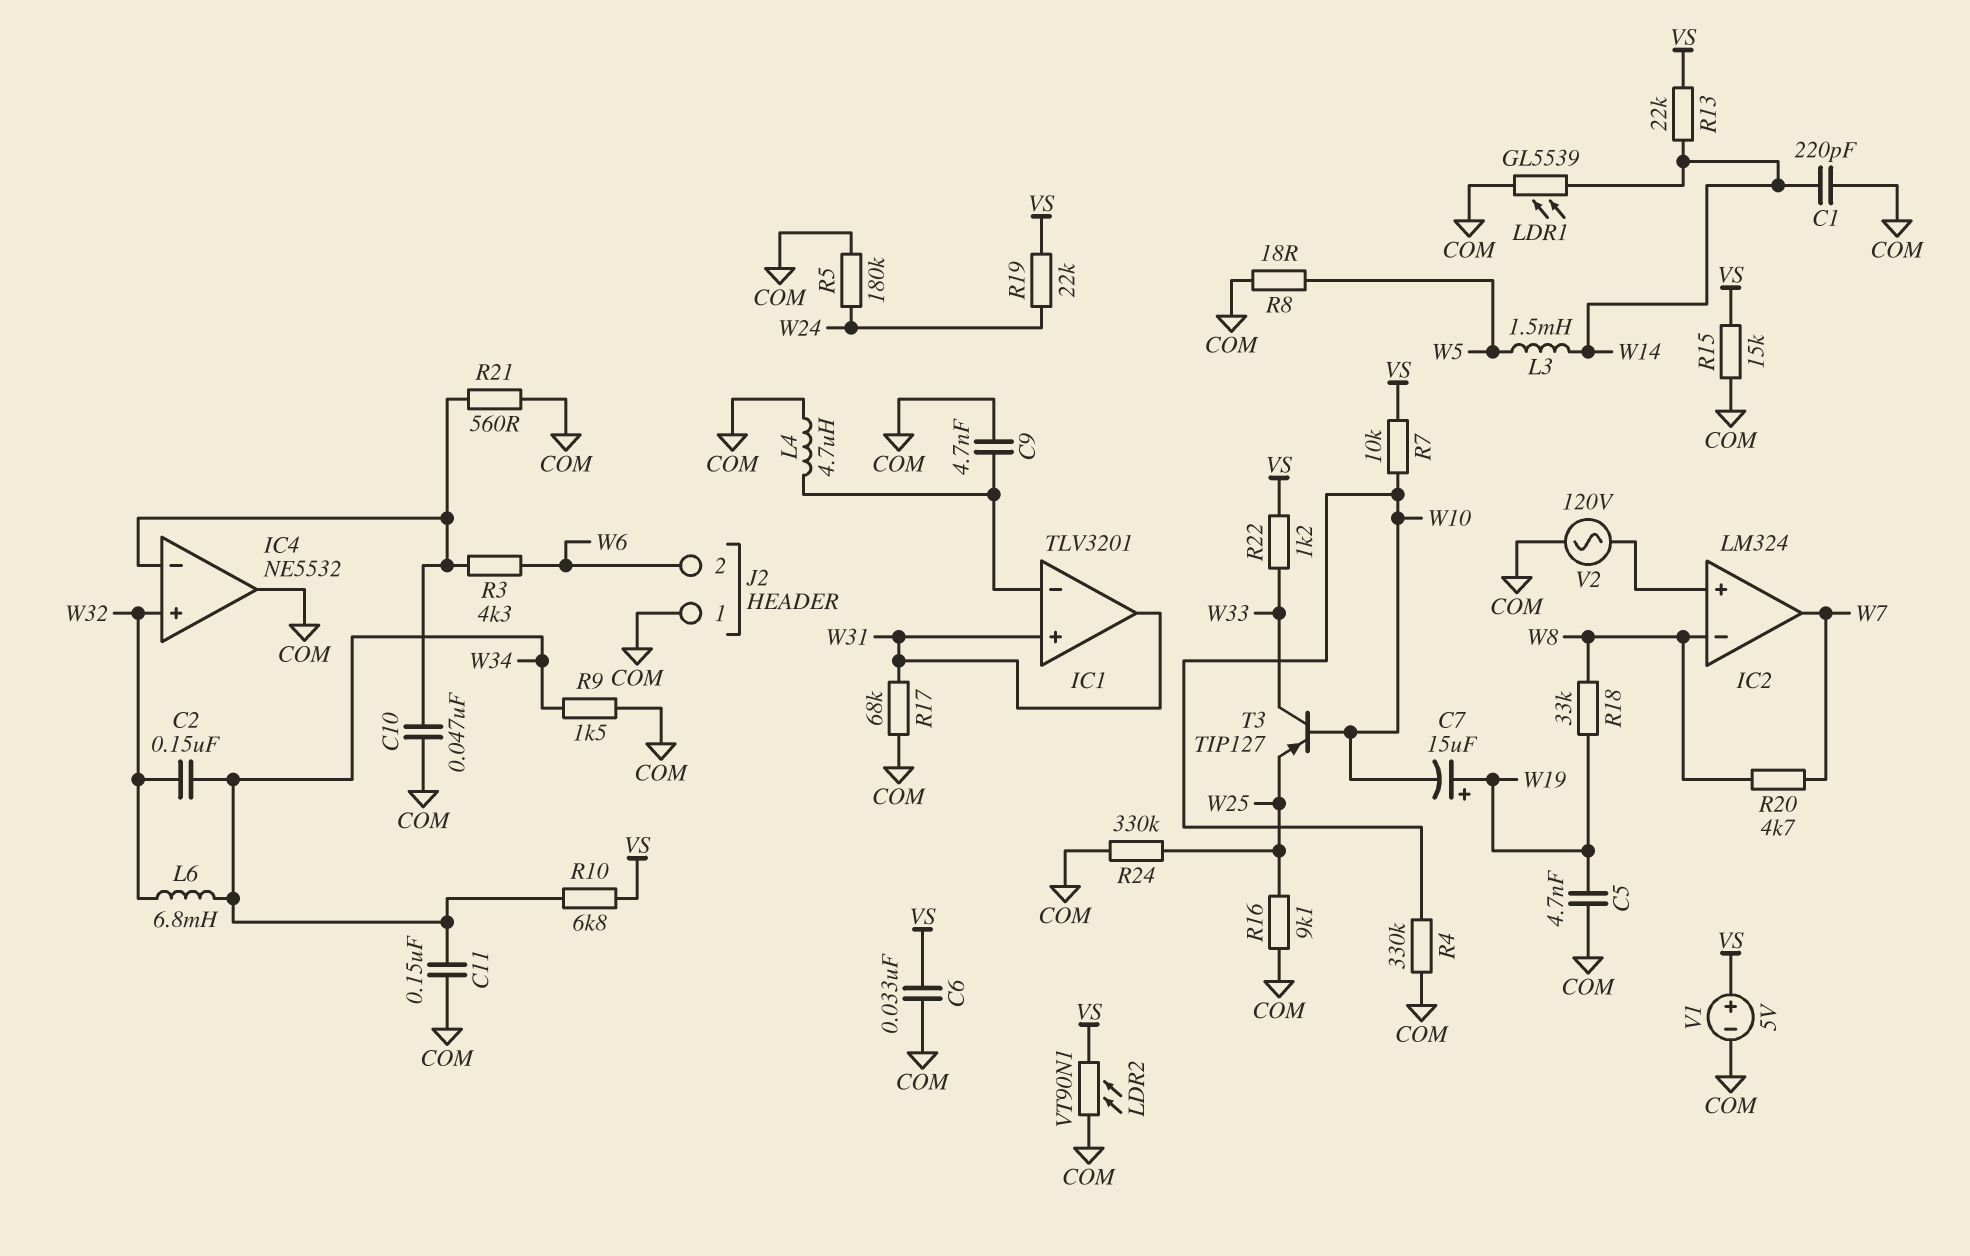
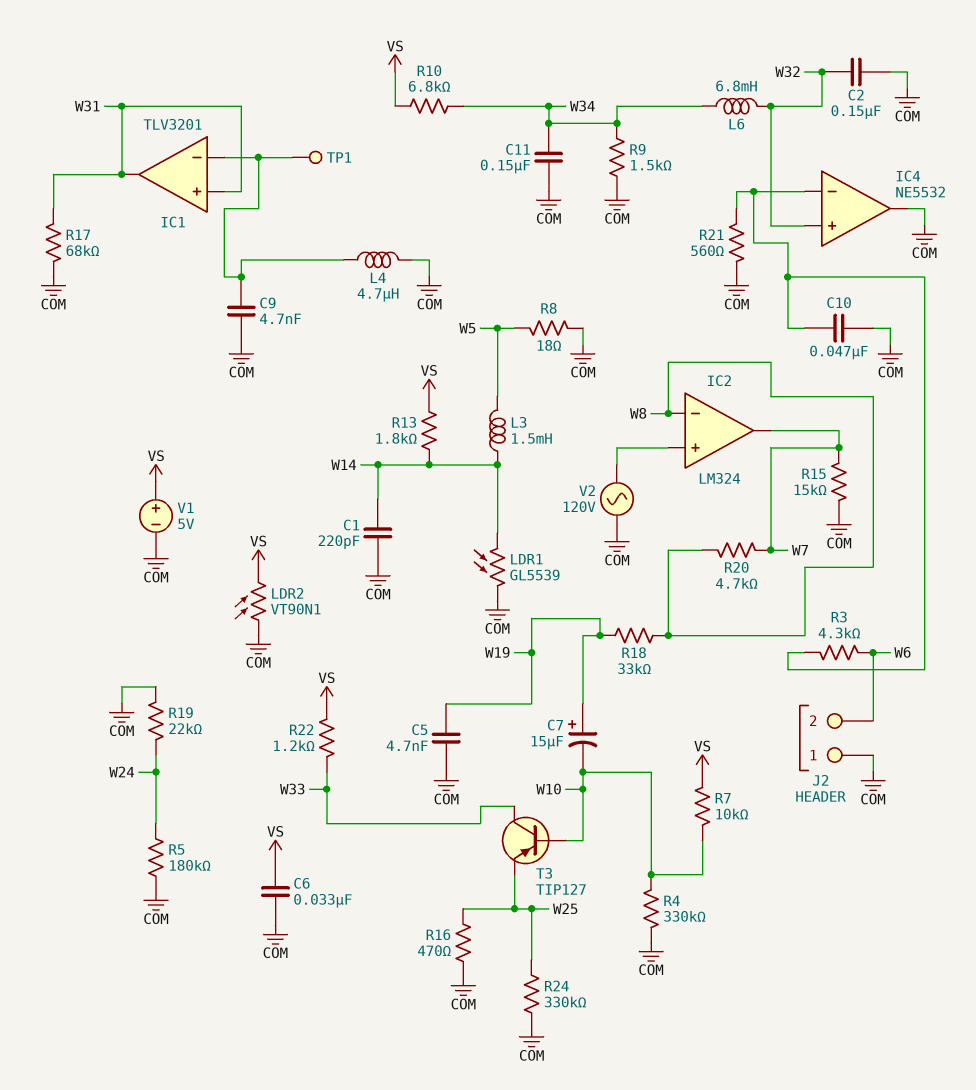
C2: 150nF (W32, W34) -> 150nF (COM, W32)
R13: 22k (VS, W14) -> 1.8k (VS, W14)
R15: 15k (COM, VS) -> 15k (COM, W7)
R16: 9.1k (COM, W25) -> 470 (COM, W25)
R19: 22k (VS, W24) -> 22k (COM, W24)
TP1: none -> test point (IC1/in-)

